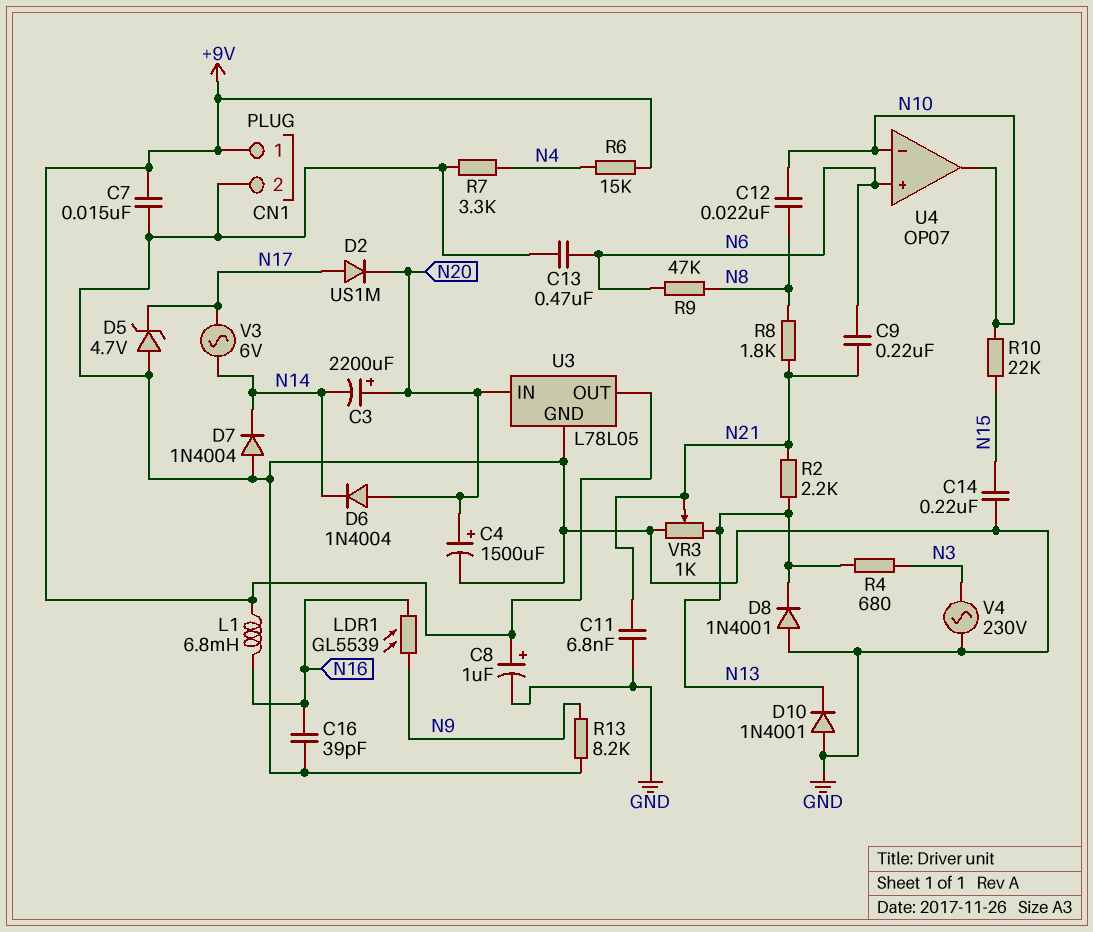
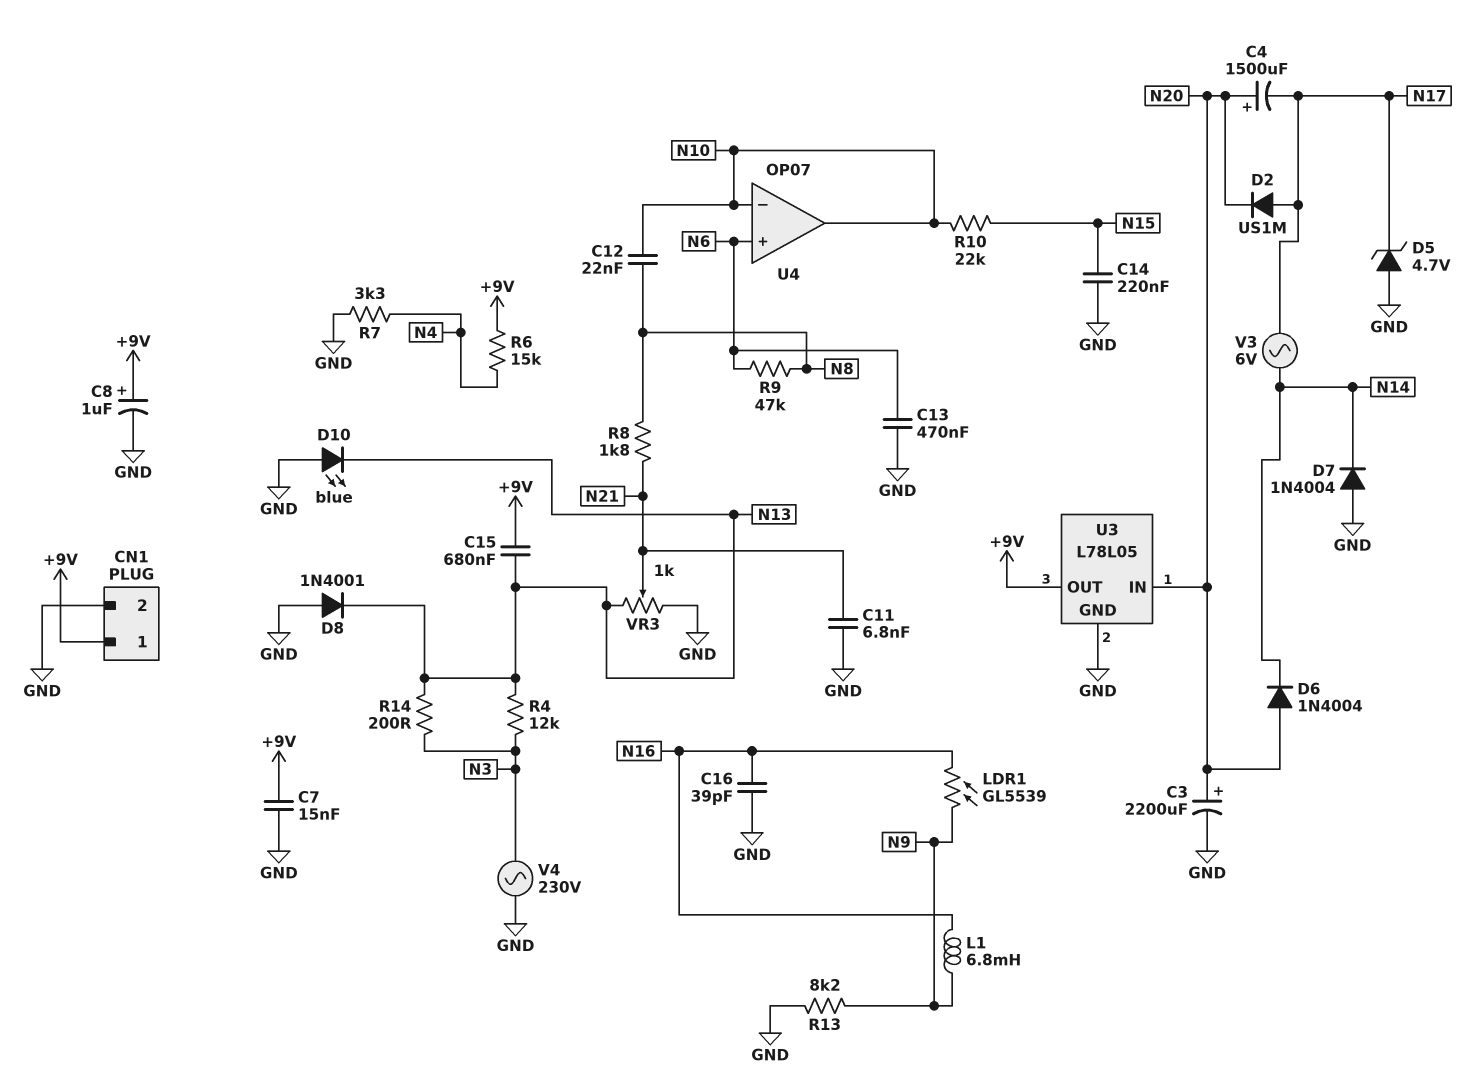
C3: 2200uF (plus N20, minus N14) -> 2200uF (plus N20, minus GND)
C4: 1500uF (plus N20, minus GND) -> 1500uF (plus N20, minus N17)
C9: 220nF (N6, N21) -> none
C15: none -> 680nF (+9V, N13)
D10: diode 1N4001 (A GND, K N13) -> LED blue (A GND, K N13)
L1: 6.8mH (+9V, N16) -> 6.8mH (N9, N16)
R2: 2.2k (N13, N21) -> none
R4: 680 (N3, N13) -> 12k (N3, N13)
R14: none -> 200 (N3, N13)

